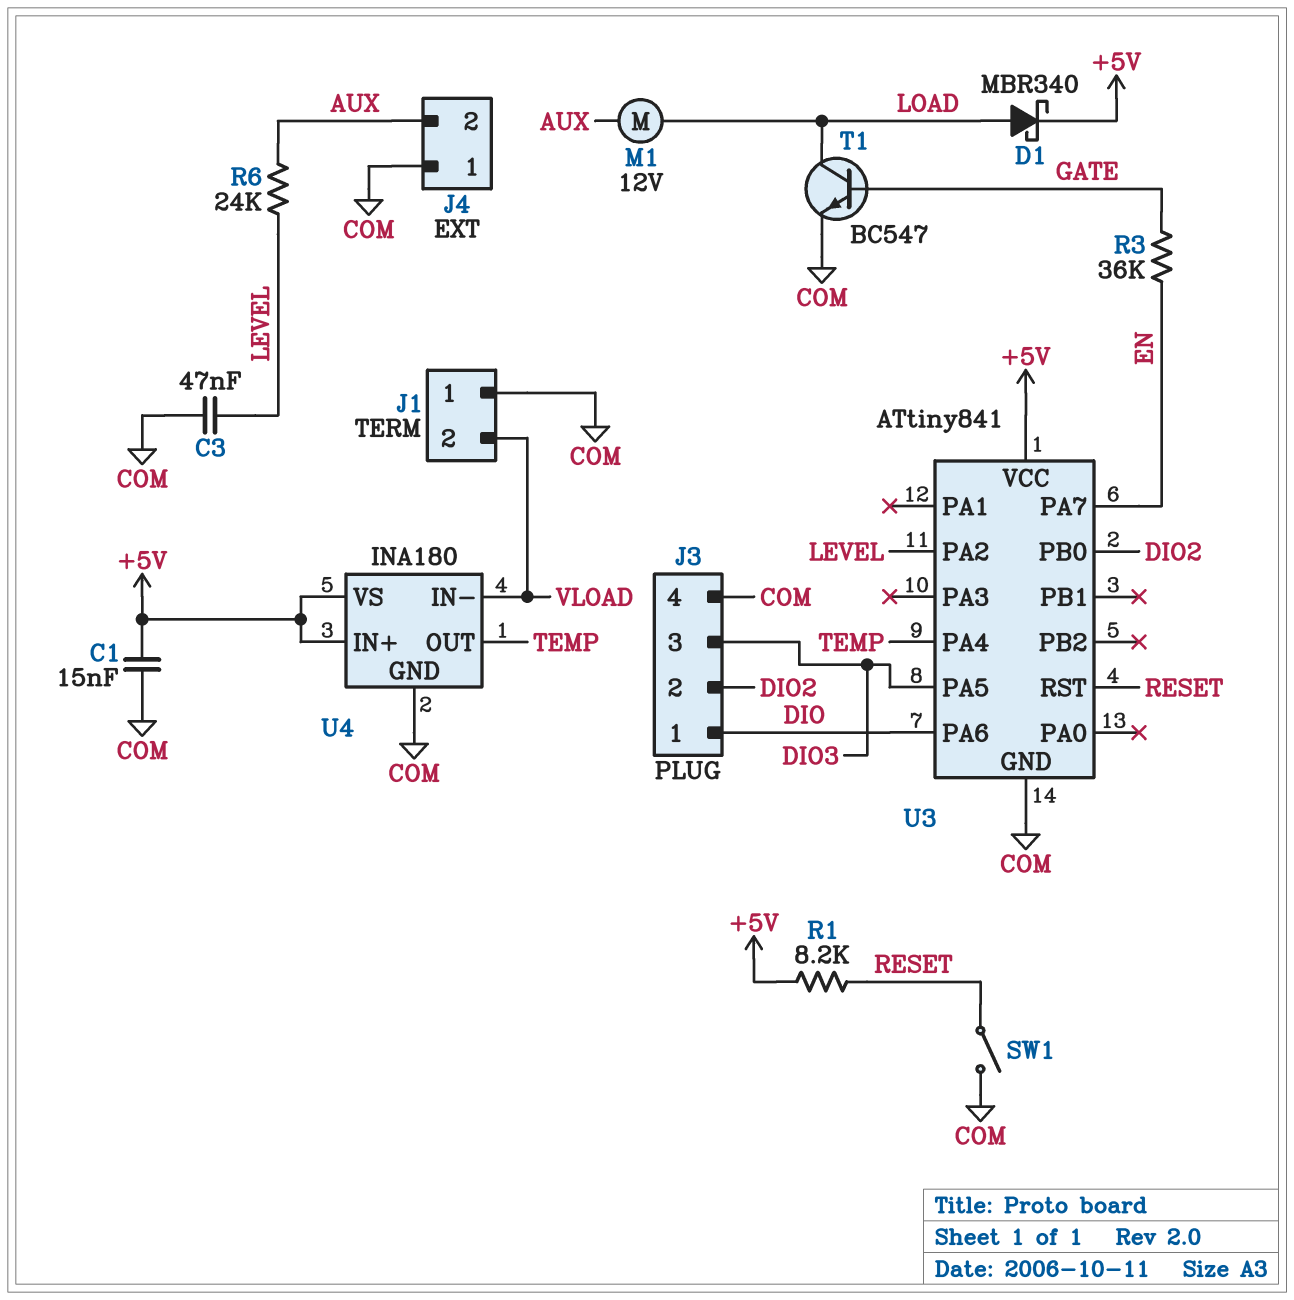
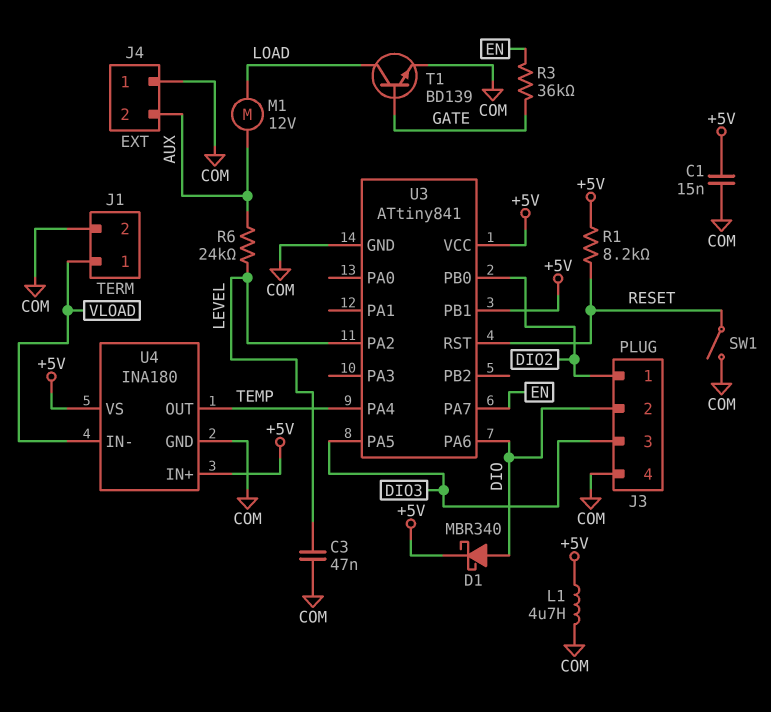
D1: schottky MBR340 (A LOAD, K +5V) -> schottky MBR340 (A DIO, K +5V)
J1 pin 1: COM -> VLOAD
J1 pin 2: VLOAD -> COM
J3 pin 1: DIO -> DIO2
J3 pin 2: DIO2 -> DIO
L1: none -> 4.7uH (+5V, COM)
T1: NPN BC547 (B GATE, C LOAD, E COM) -> NPN BD139 (B GATE, C LOAD, E COM)
U3 pin PB1: none -> +5V

